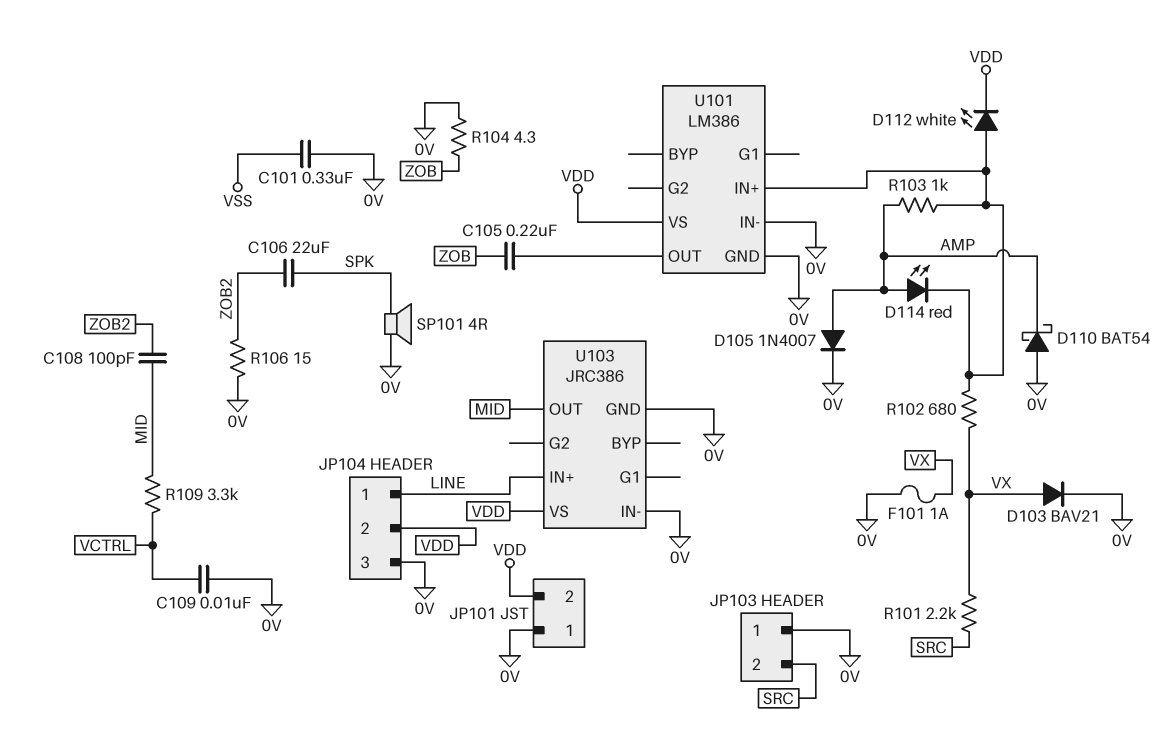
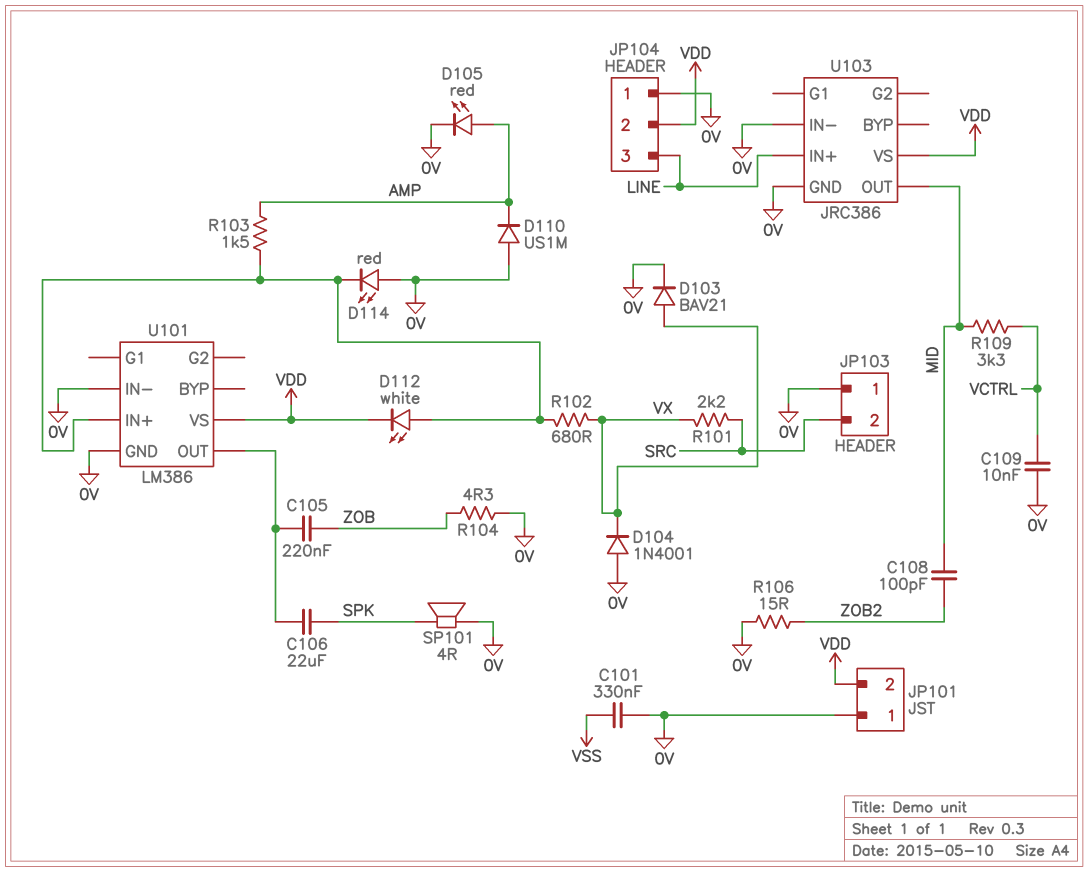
C106: 22uF (SPK, ZOB2) -> 22uF (SPK, U101/OUT)
D104: none -> diode 1N4001 (A 0V, K VX)
D105: diode 1N4007 (A AMP, K 0V) -> LED red (A AMP, K 0V)
D110: schottky BAT54 (A 0V, K AMP) -> diode US1M (A 0V, K AMP)
D114: LED red (A AMP, K U101/IN+) -> LED red (A 0V, K U101/IN+)
F101: 1A (0V, VX) -> none
JP104 pin 1: LINE -> 0V
JP104 pin 3: 0V -> LINE
R103: 1k (AMP, U101/IN+) -> 1.5k (AMP, U101/IN+)

